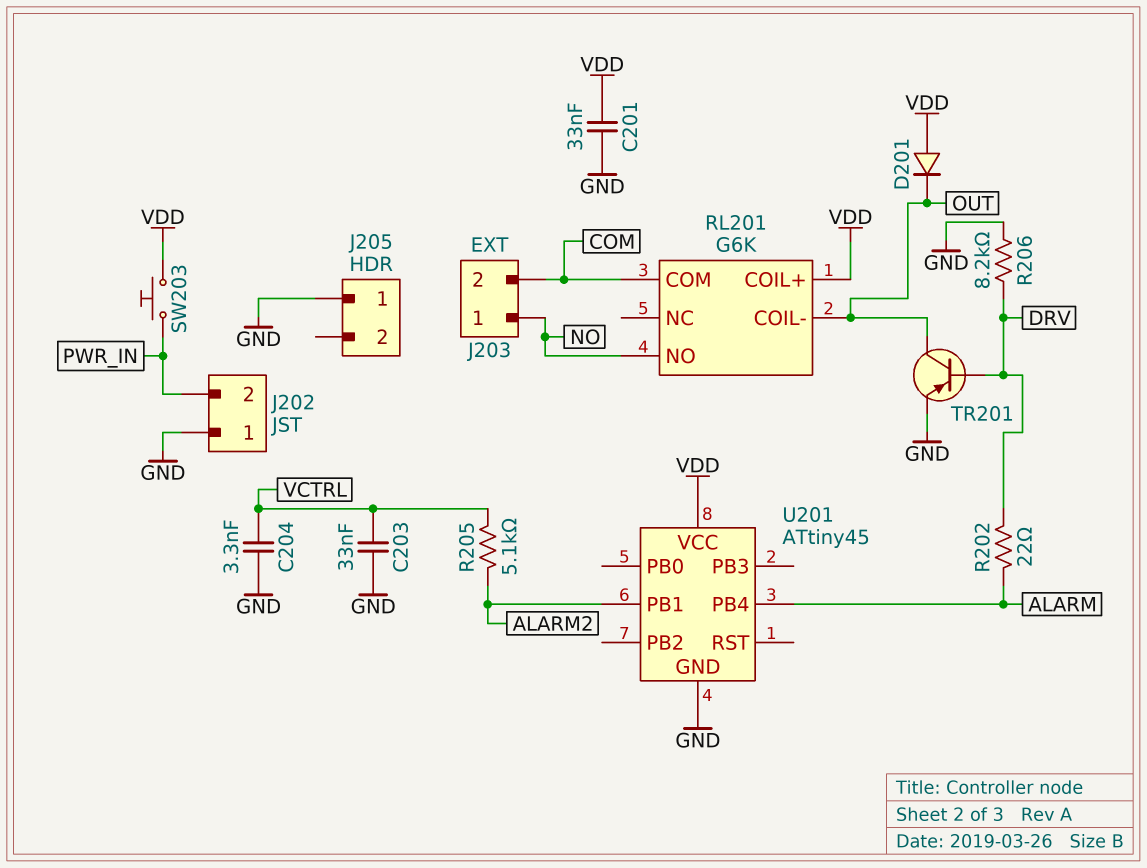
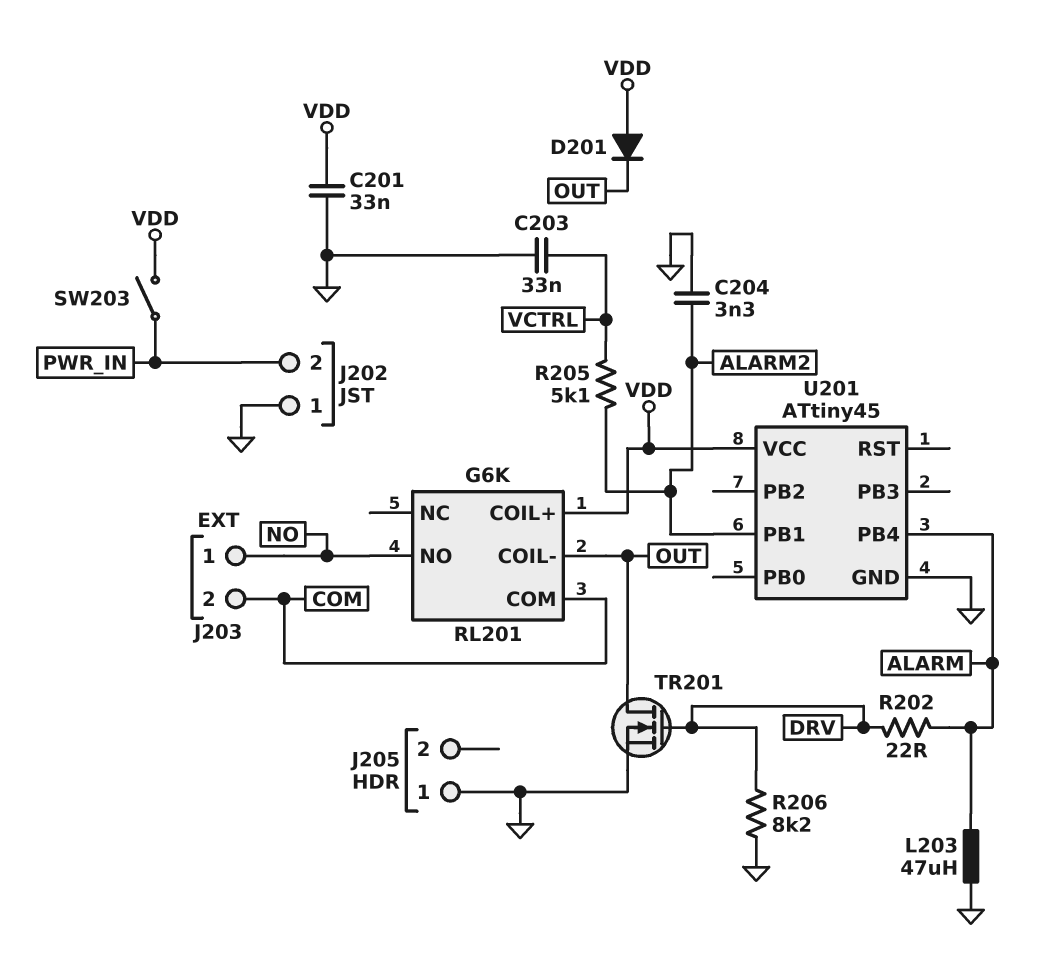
C204: 3.3nF (GND, VCTRL) -> 3.3nF (ALARM2, GND)
L203: none -> 47uH (ALARM, GND)
SW203: button (PWR_IN, VDD) -> switch (PWR_IN, VDD)
TR201: PNP (B DRV, C OUT, E GND) -> NMOS (G DRV, D OUT, S GND)

